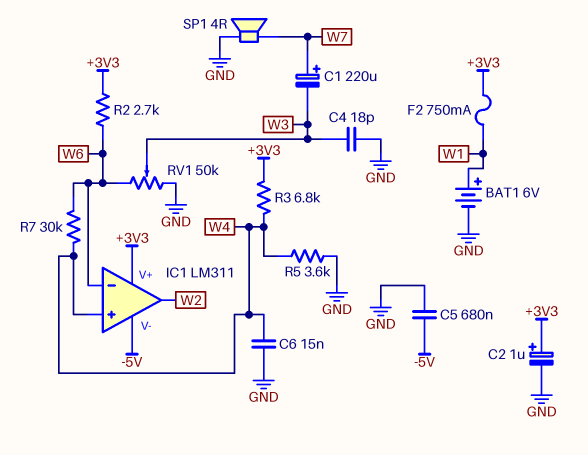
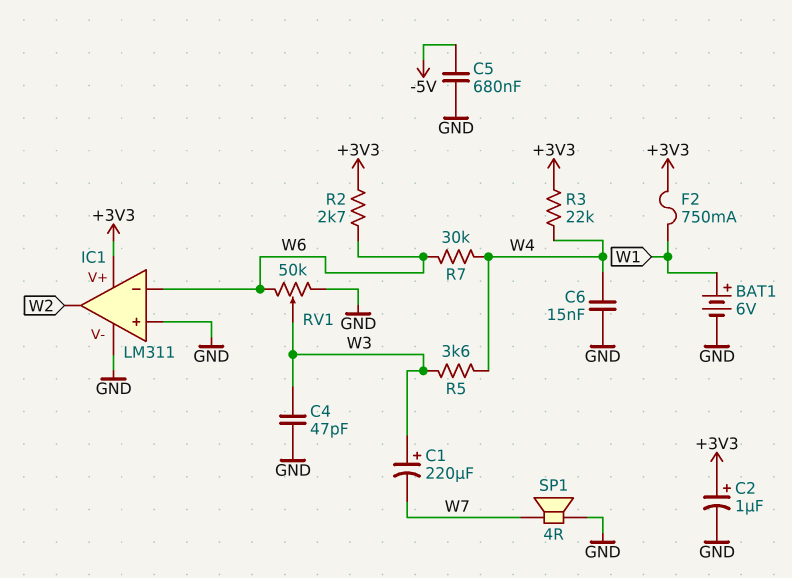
C1: 220uF (plus W7, minus W3) -> 220uF (plus W3, minus W7)
C4: 18pF (GND, W3) -> 47pF (GND, W3)
IC1 pin V-: -5V -> GND
IC1 pin in+: W4 -> GND
R3: 6.8k (+3V3, W4) -> 22k (+3V3, W4)
R5: 3.6k (GND, W4) -> 3.6k (W3, W4)

